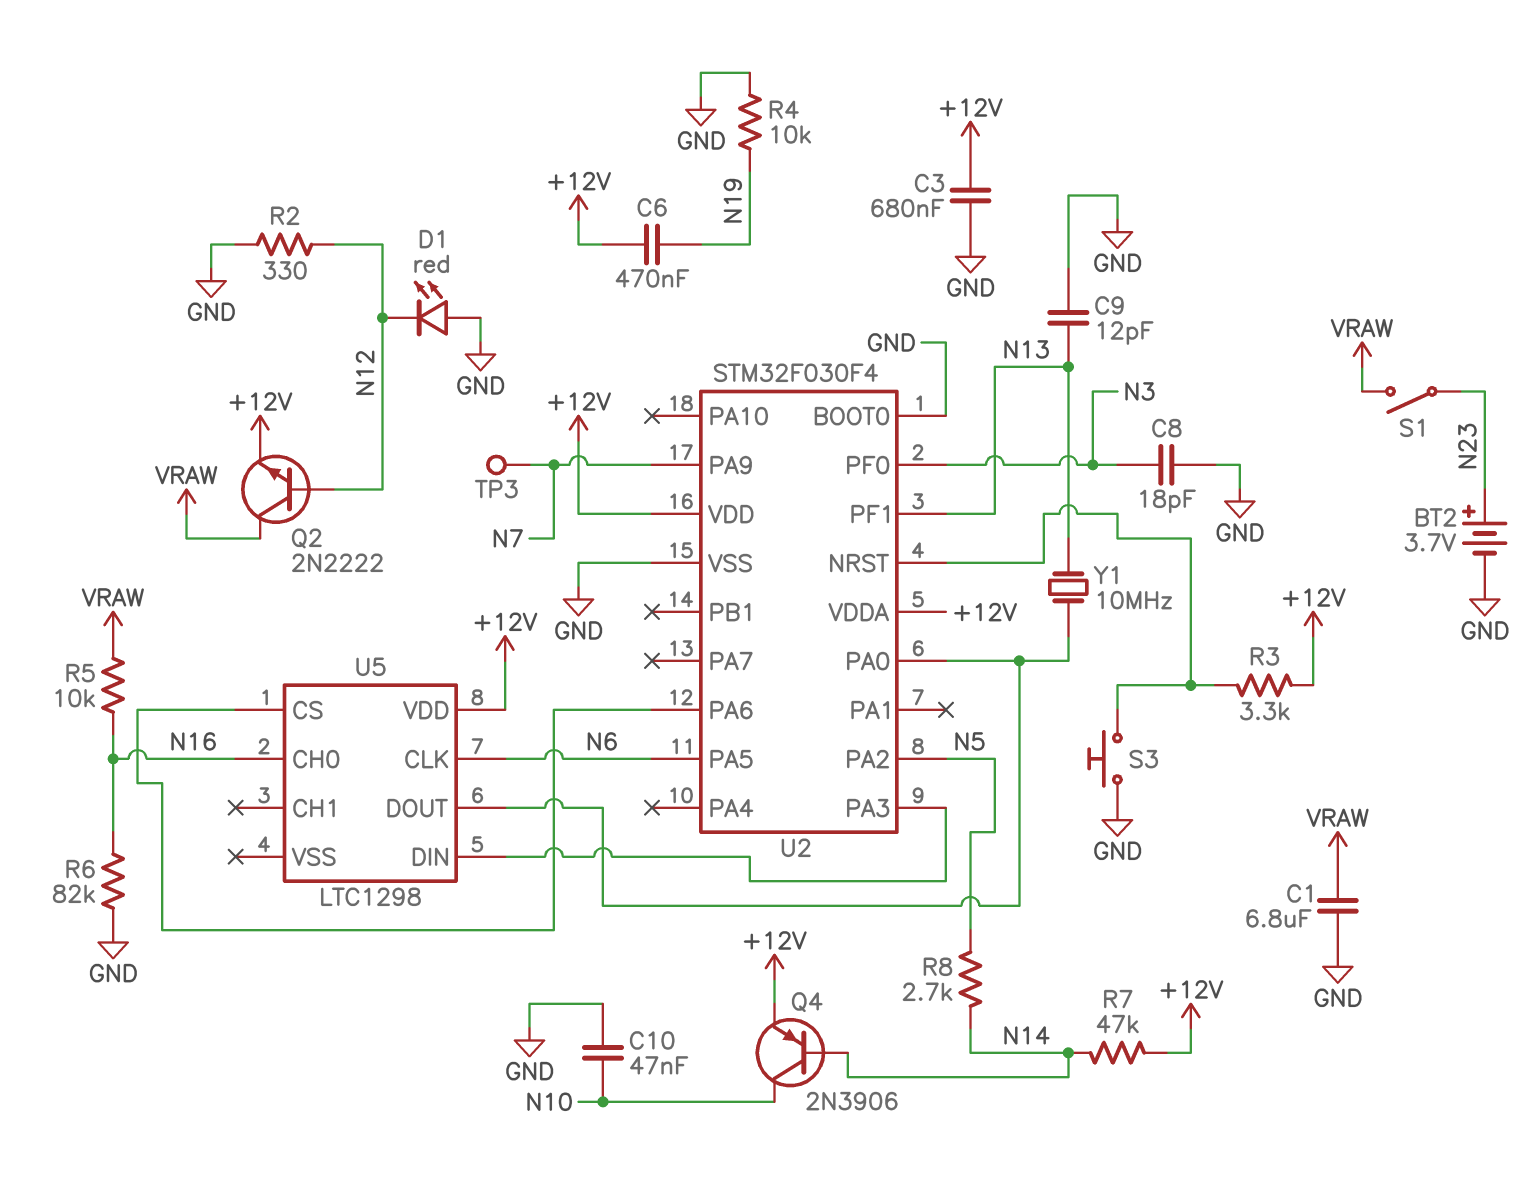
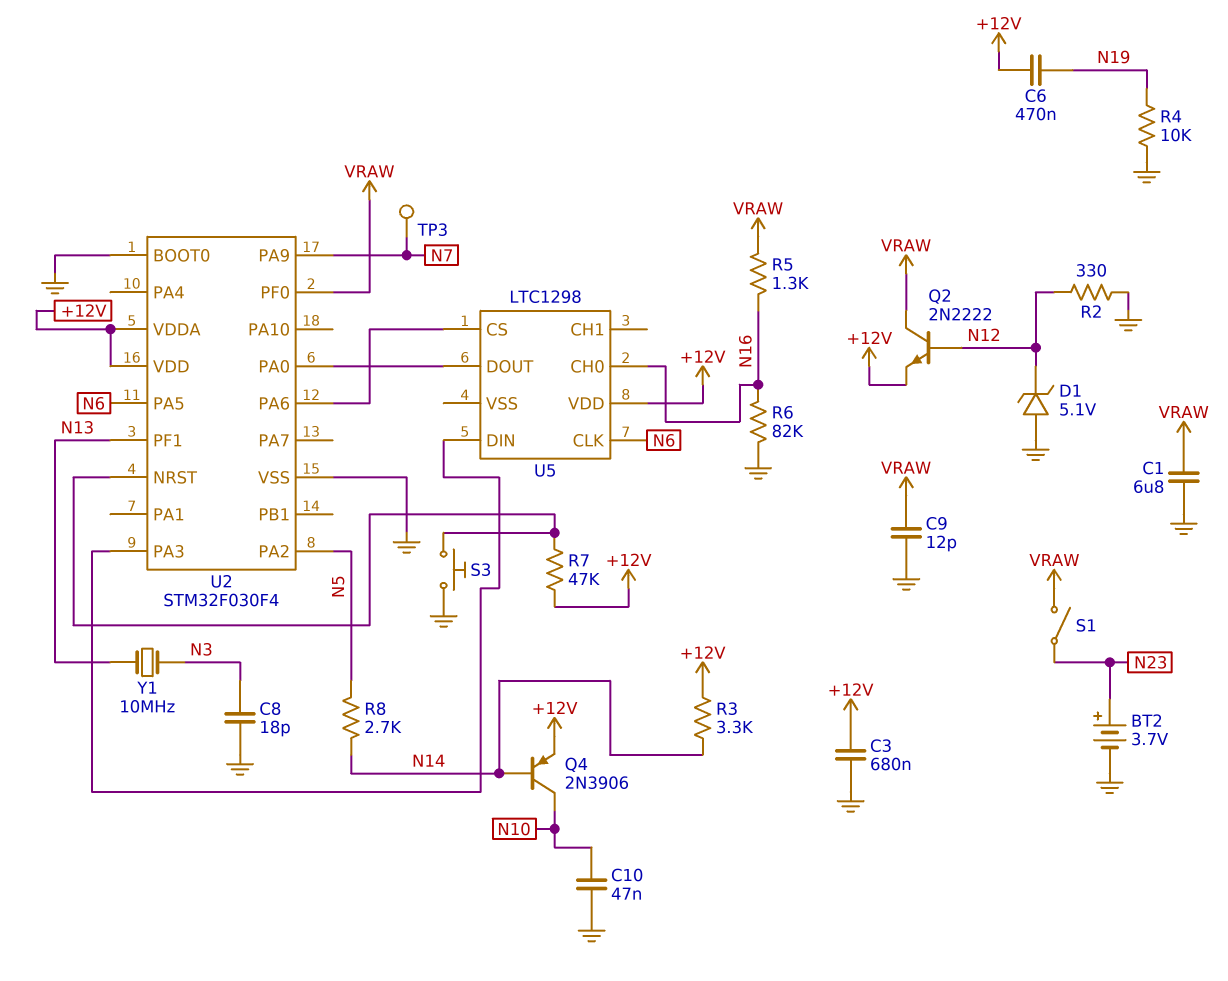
C9: 12pF (GND, N13) -> 12pF (GND, VRAW)
D1: LED red (A GND, K N12) -> zener 5.1V (A GND, K N12)
R3: 3.3k (+12V, U2/NRST) -> 3.3k (+12V, N14)
R5: 10k (N16, VRAW) -> 1.3k (N16, VRAW)
R7: 47k (+12V, N14) -> 47k (+12V, U2/NRST)
U2 pin PF0: N3 -> VRAW
Y1: 10MHz (N13, U2/PA0) -> 10MHz (N3, N13)

